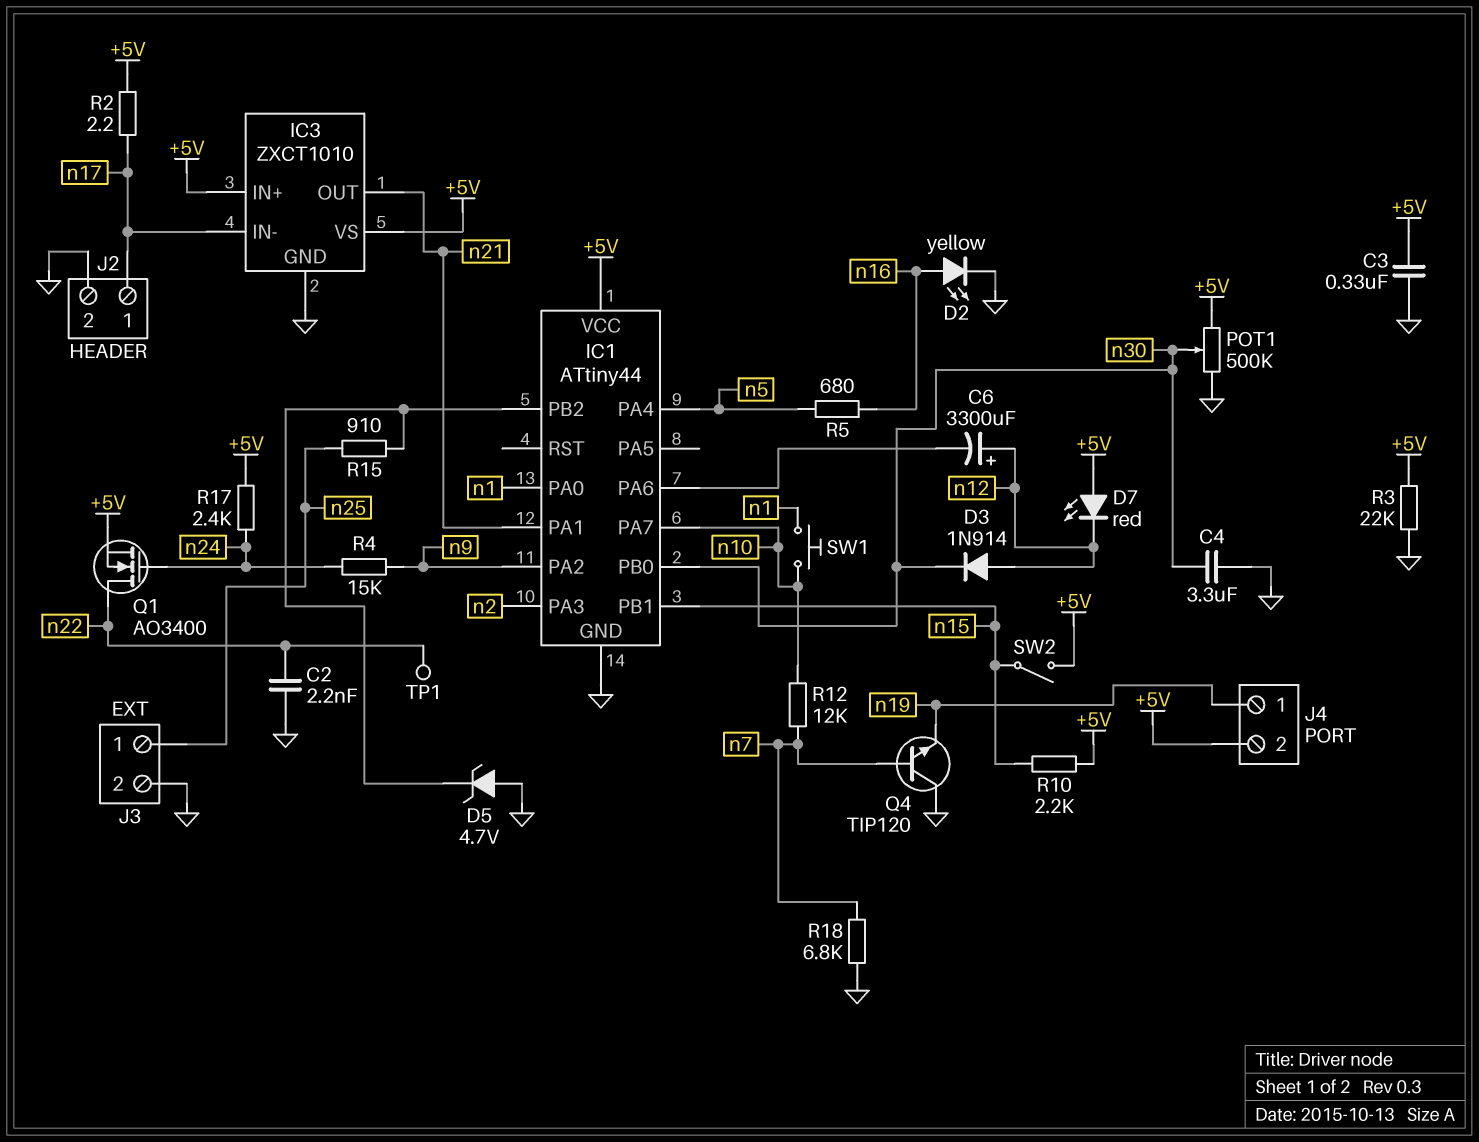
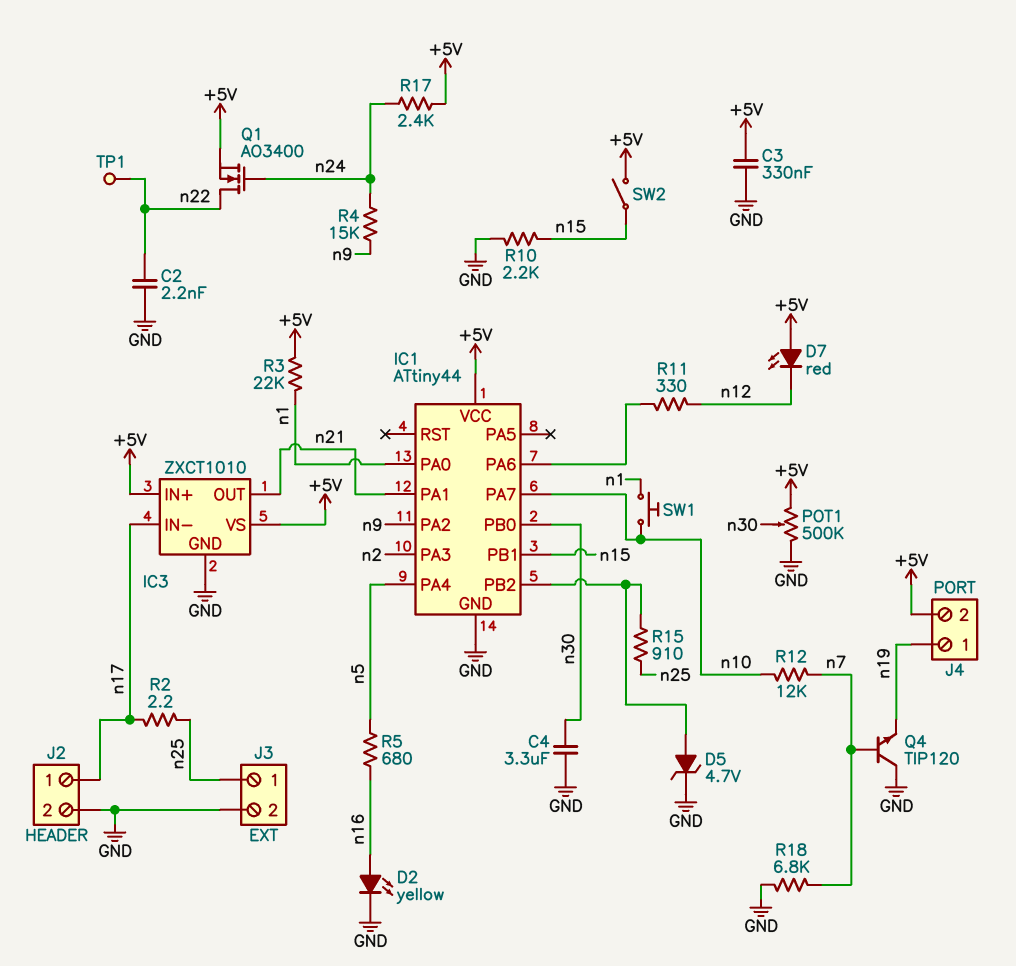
C6: 3300uF (plus n12, minus IC1/PA6) -> none
D3: diode 1N914 (A n12, K n30) -> none
D5: zener 4.7V (A GND, K IC1/PB2) -> zener 4.7V (A IC1/PB2, K GND)
R2: 2.2 (+5V, n17) -> 2.2 (n17, n25)
R3: 22k (+5V, GND) -> 22k (+5V, n1)
R10: 2.2k (+5V, n15) -> 2.2k (GND, n15)
R11: none -> 330 (IC1/PA6, n12)

